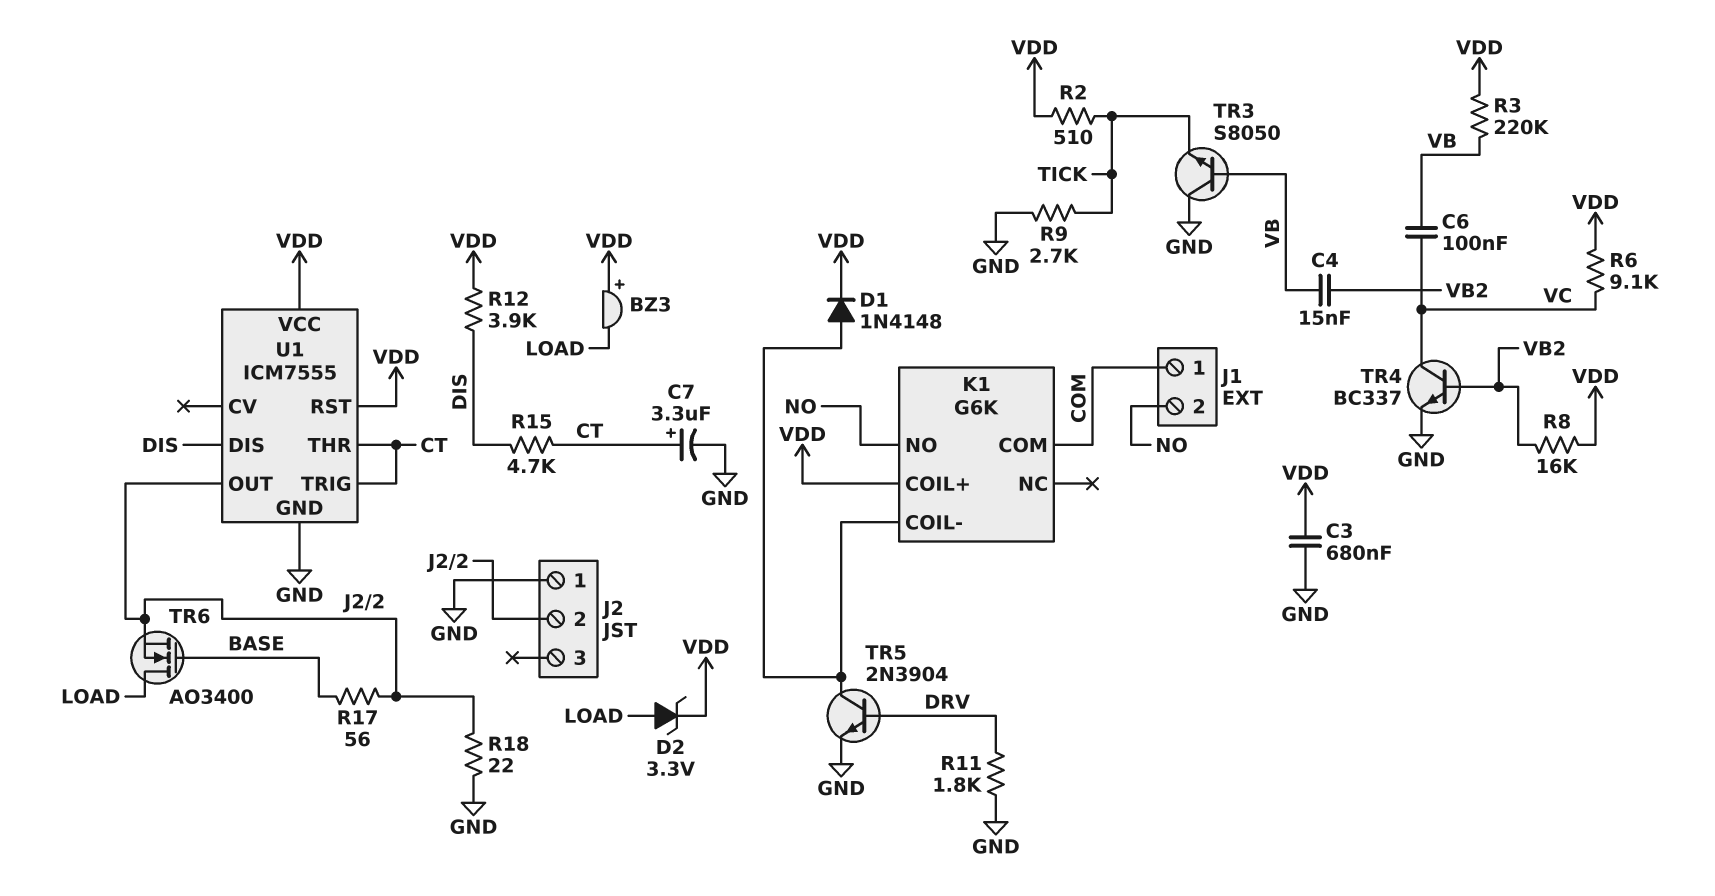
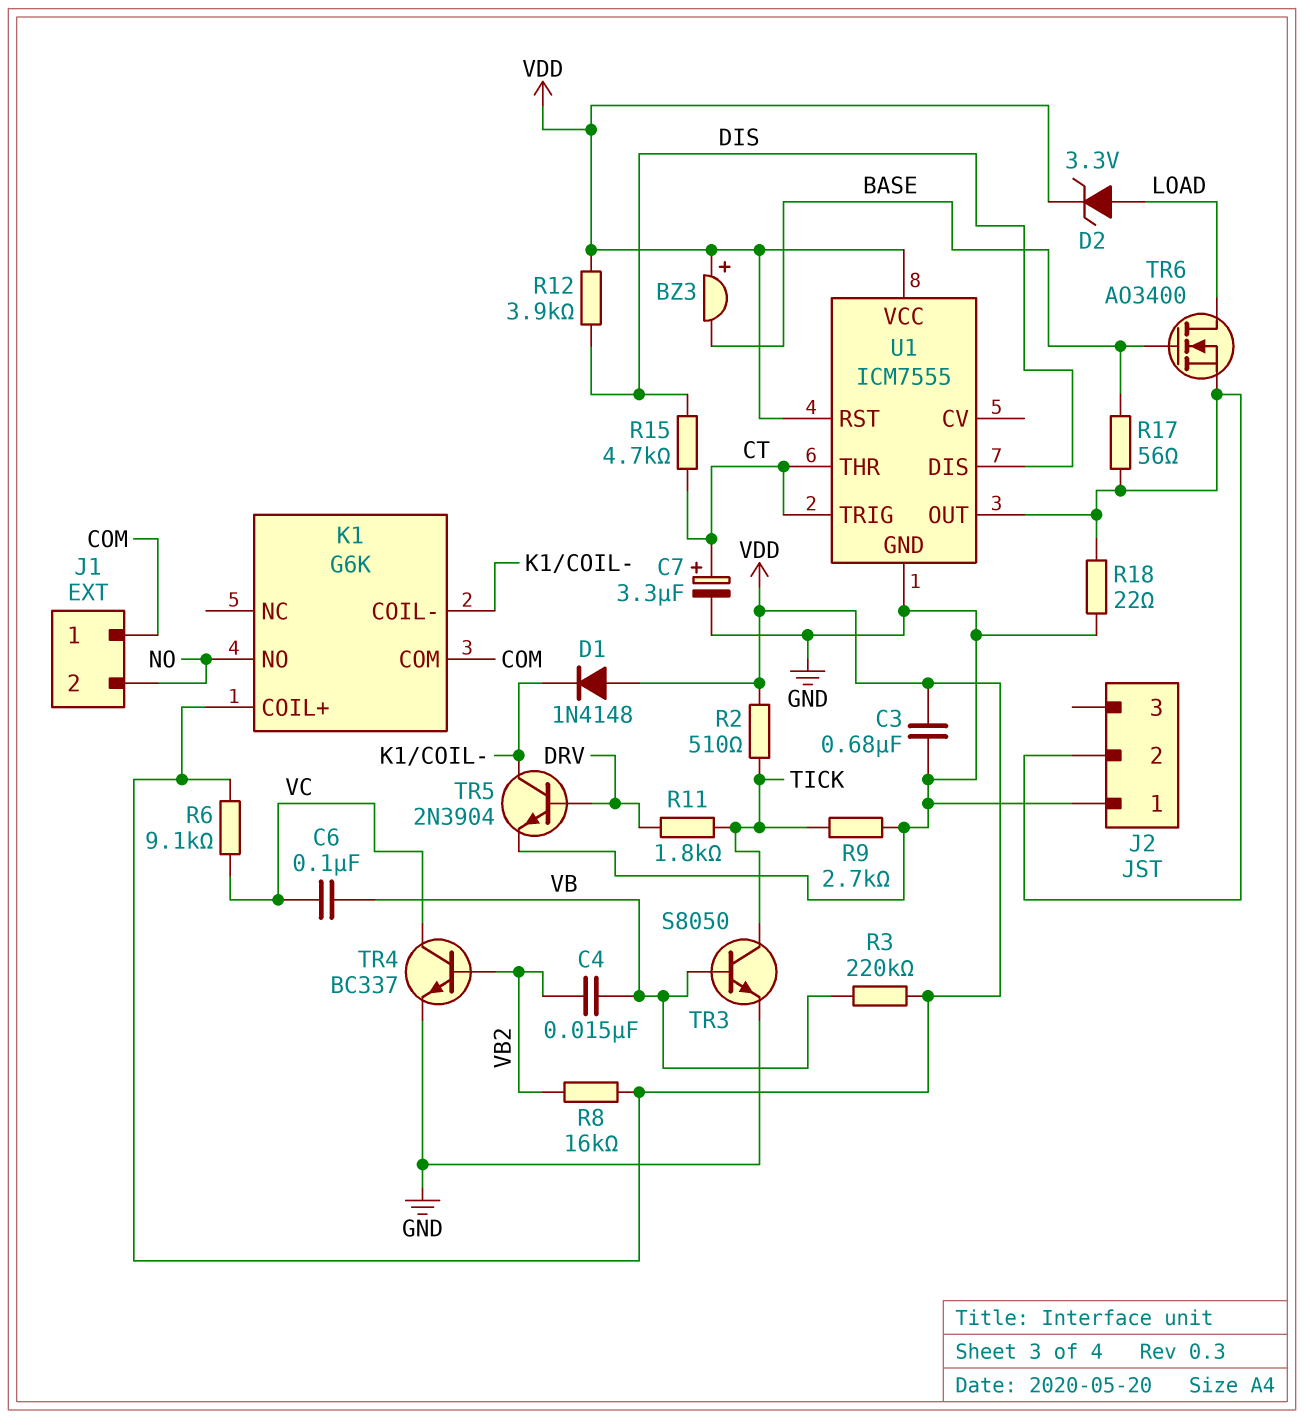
BZ3: buzzer (plus VDD, minus LOAD) -> buzzer (plus VDD, minus BASE)
D1: diode 1N4148 (A K1/COIL-, K VDD) -> diode 1N4148 (A VDD, K K1/COIL-)
R11: 1.8k (DRV, GND) -> 1.8k (DRV, TICK)
TR3: NPN S8050 (B VB, C GND, E TICK) -> NPN S8050 (B VB, C TICK, E GND)

